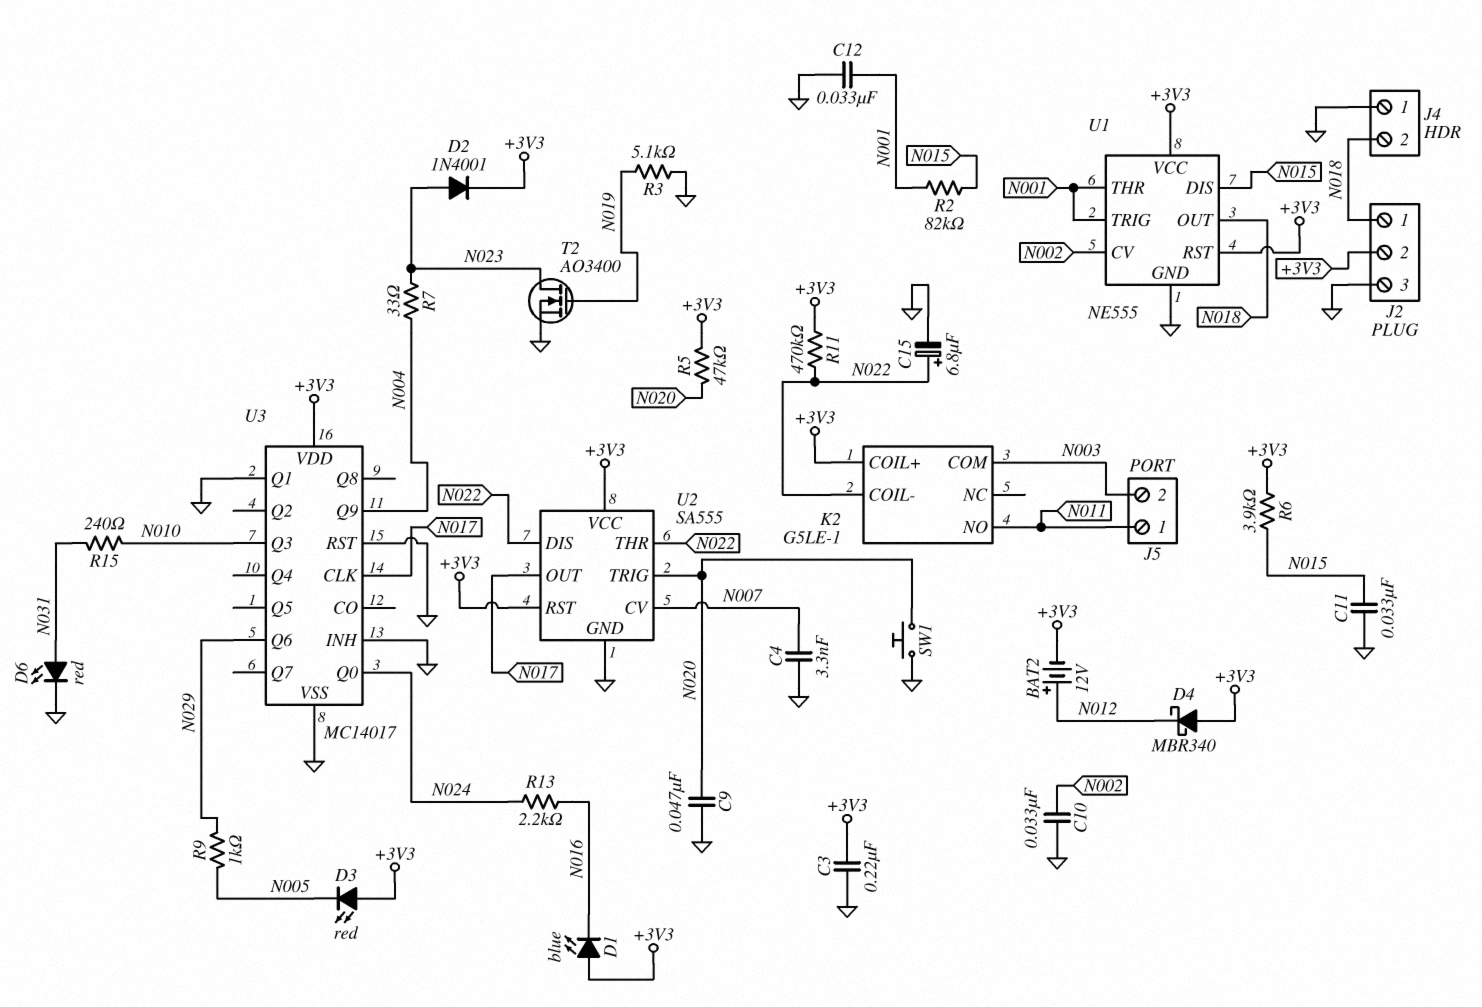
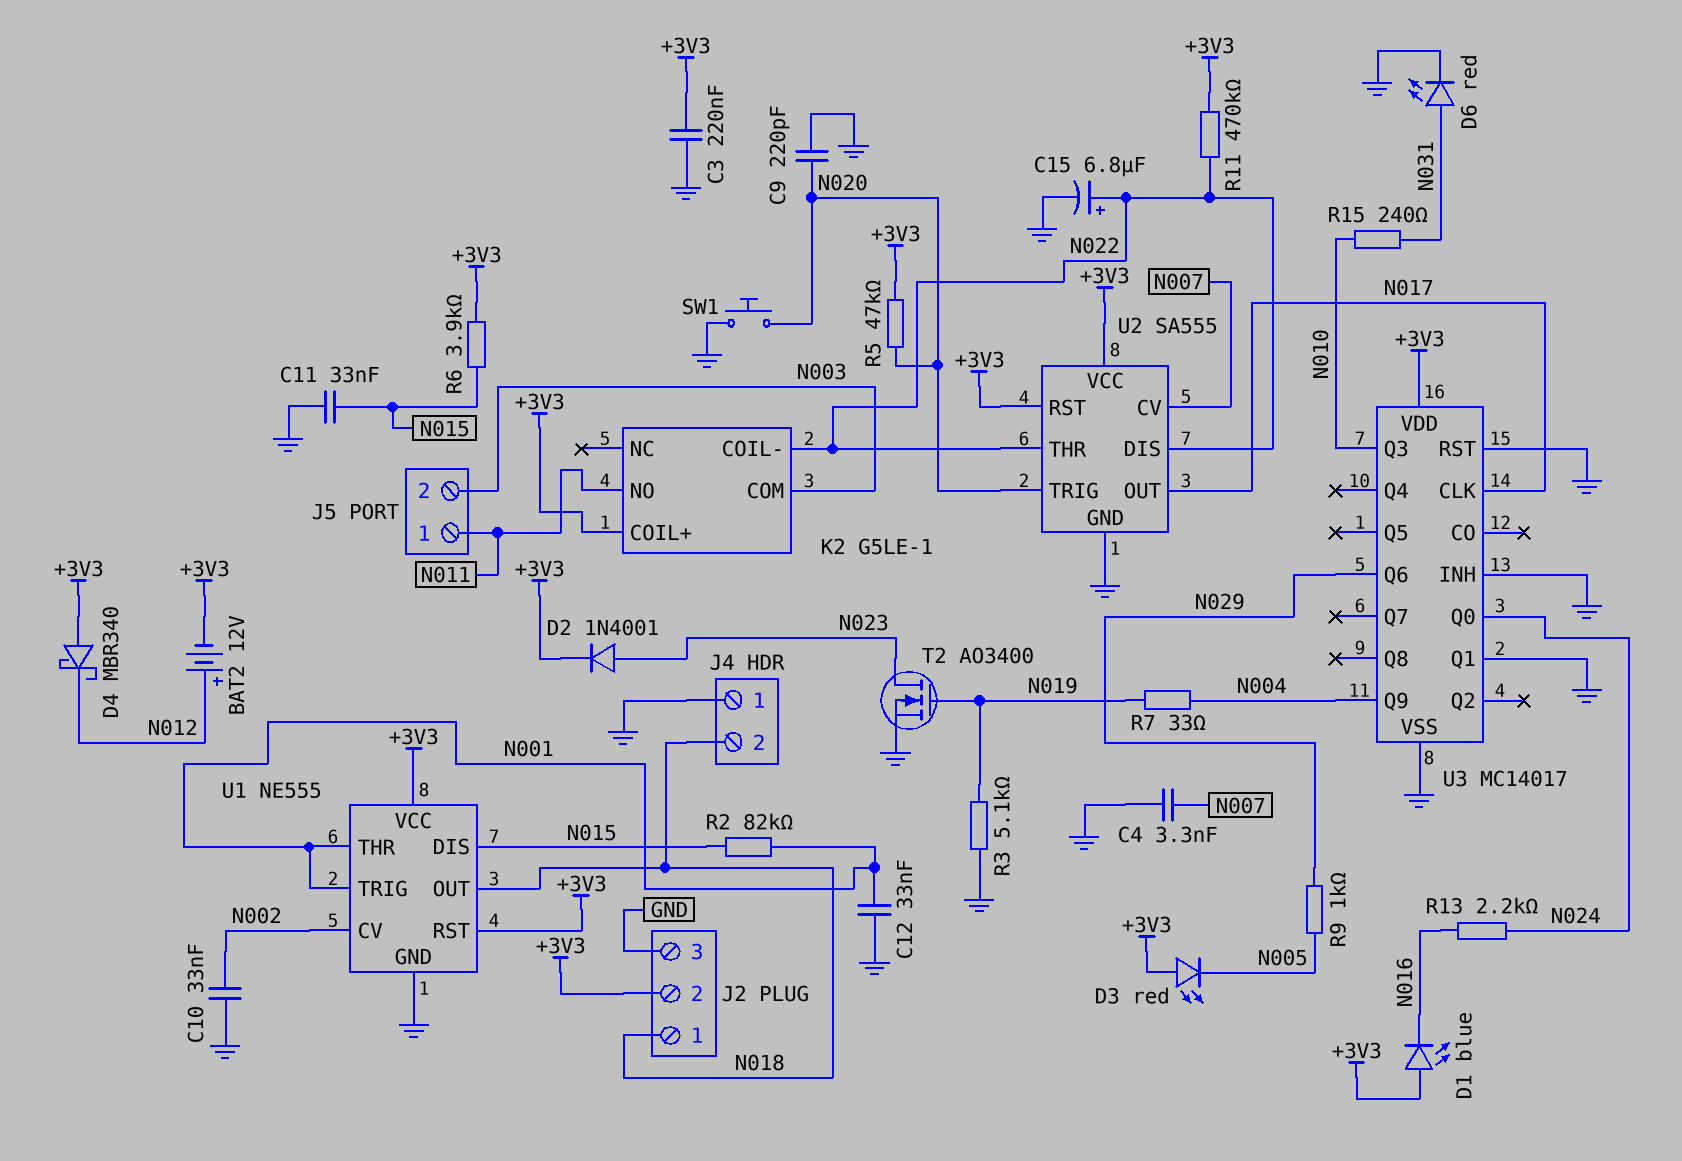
C9: 47nF (GND, N020) -> 220pF (GND, N020)
R7: 33 (N004, N023) -> 33 (N004, N019)

